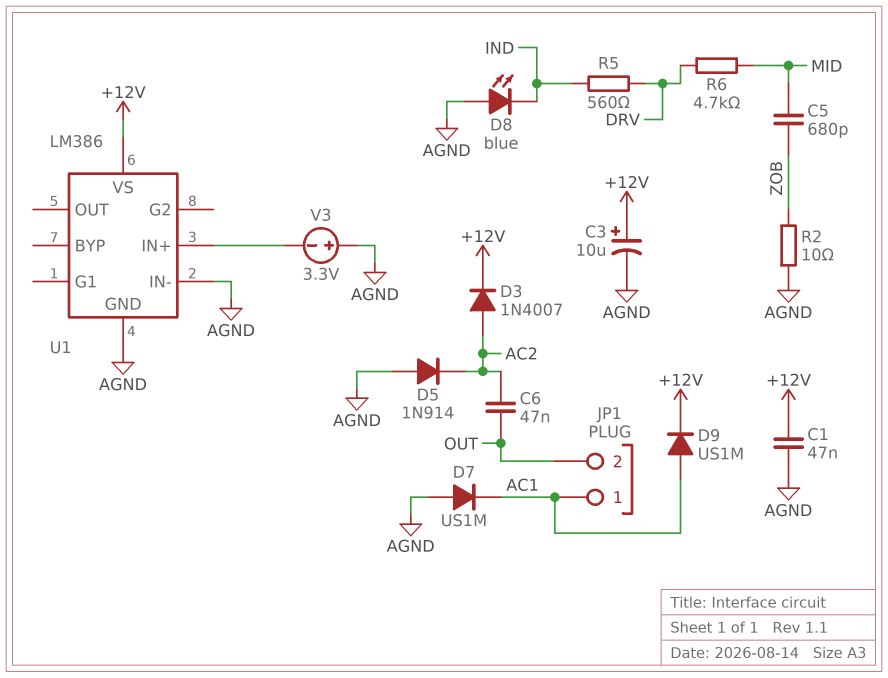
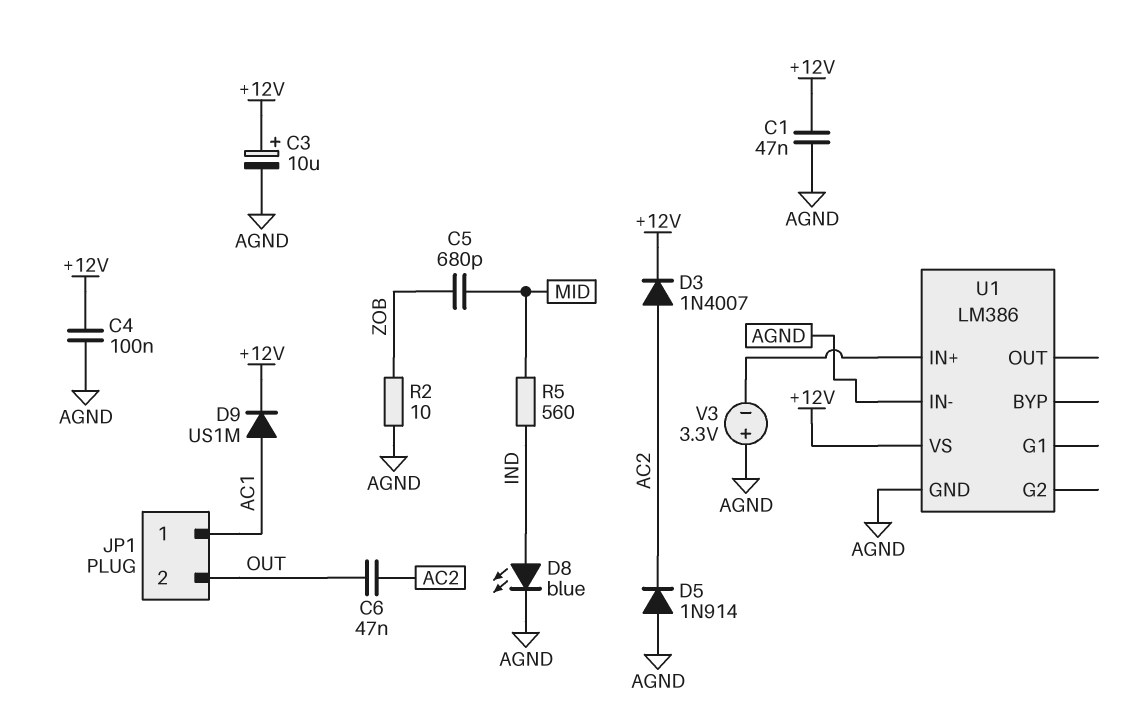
C4: none -> 100nF (+12V, AGND)
D7: diode US1M (A AGND, K AC1) -> none
D8: LED blue (A AGND, K IND) -> LED blue (A IND, K AGND)
R5: 560 (DRV, IND) -> 560 (IND, MID)
R6: 4.7k (DRV, MID) -> none

